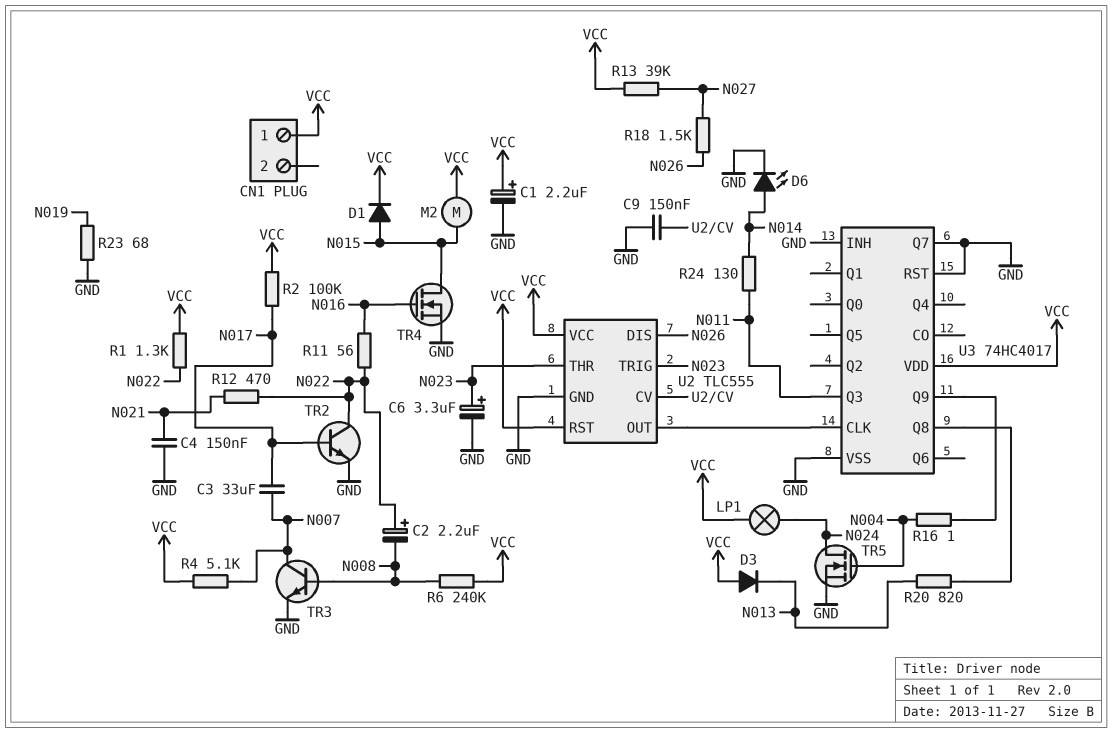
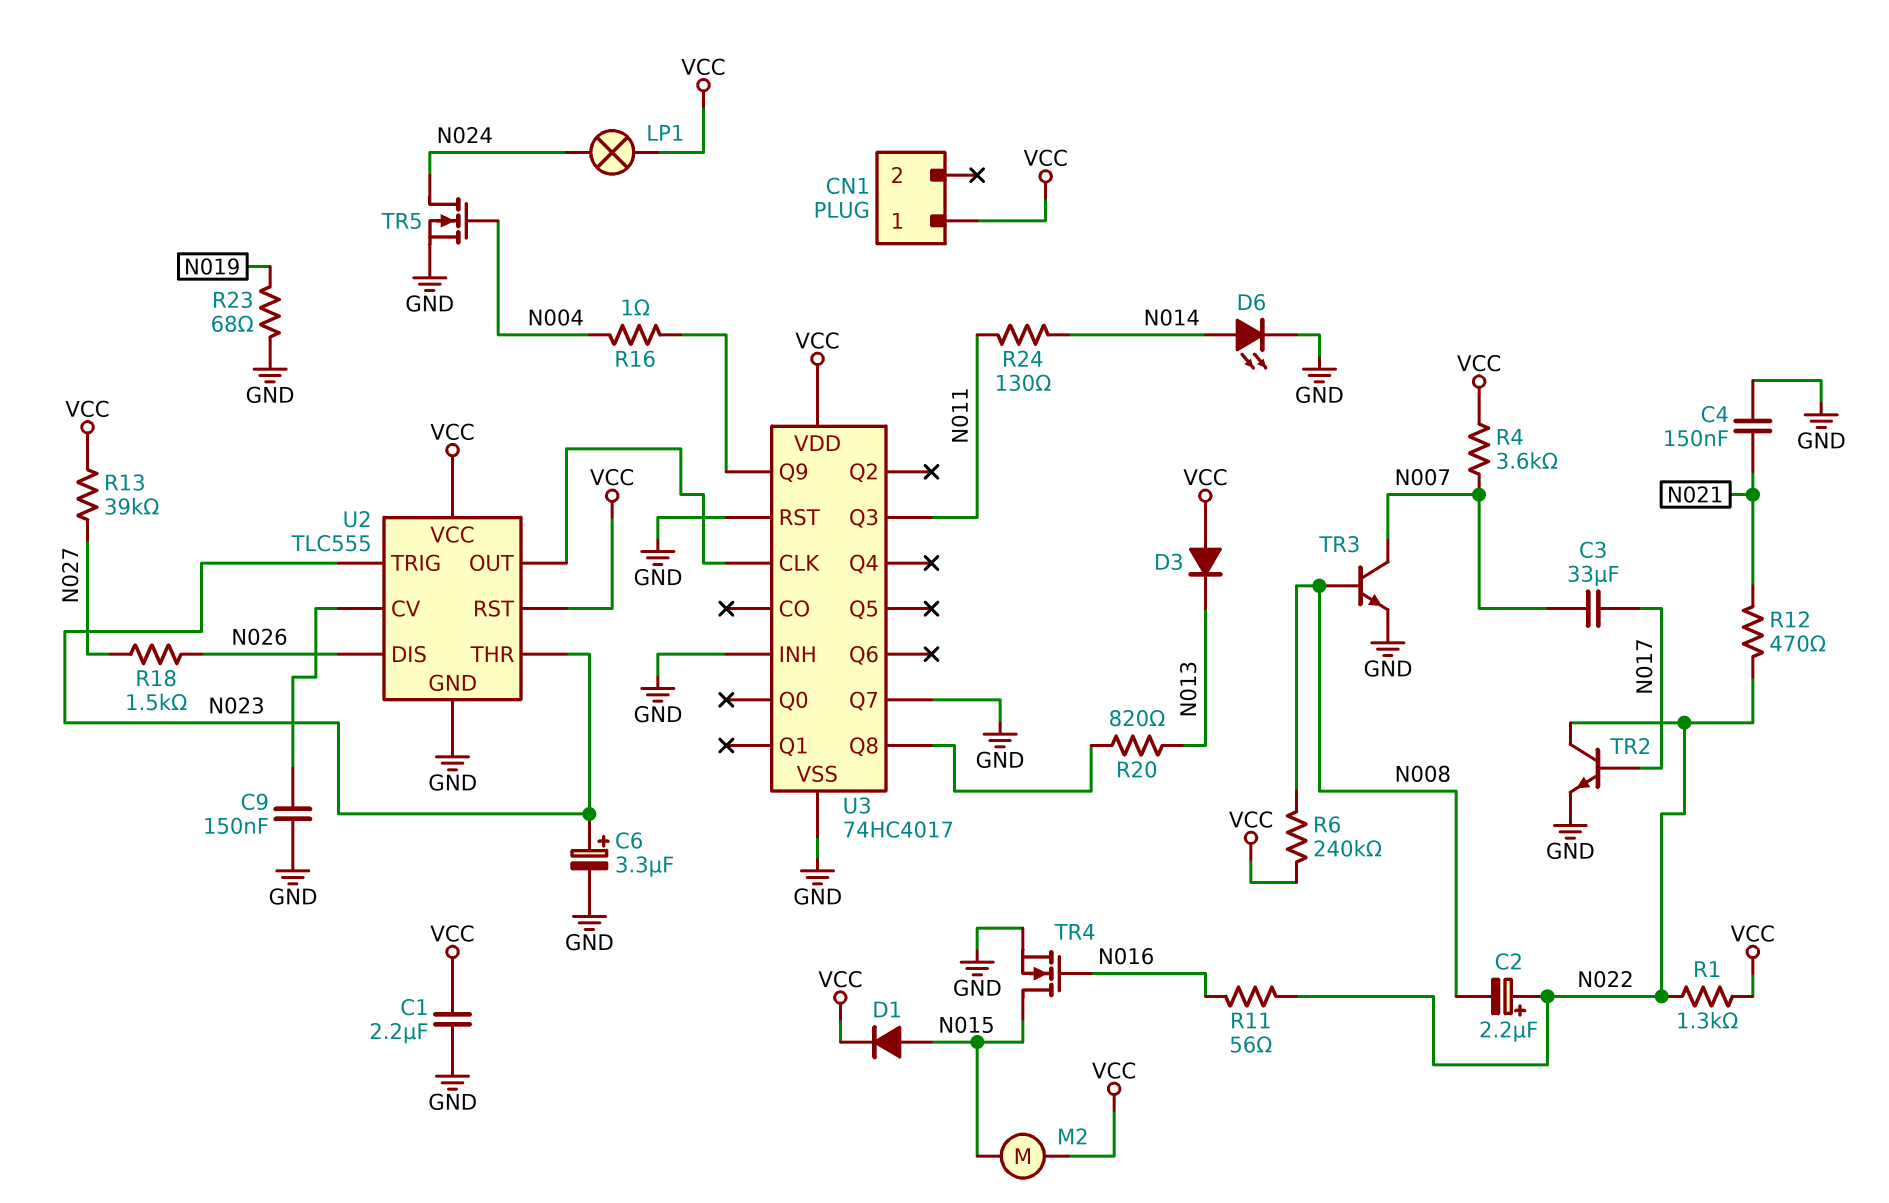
C1: 2.2uF (plus VCC, minus GND) -> 2.2uF (GND, VCC)
R2: 100k (N017, VCC) -> none
R4: 5.1k (N007, VCC) -> 3.6k (N007, VCC)

